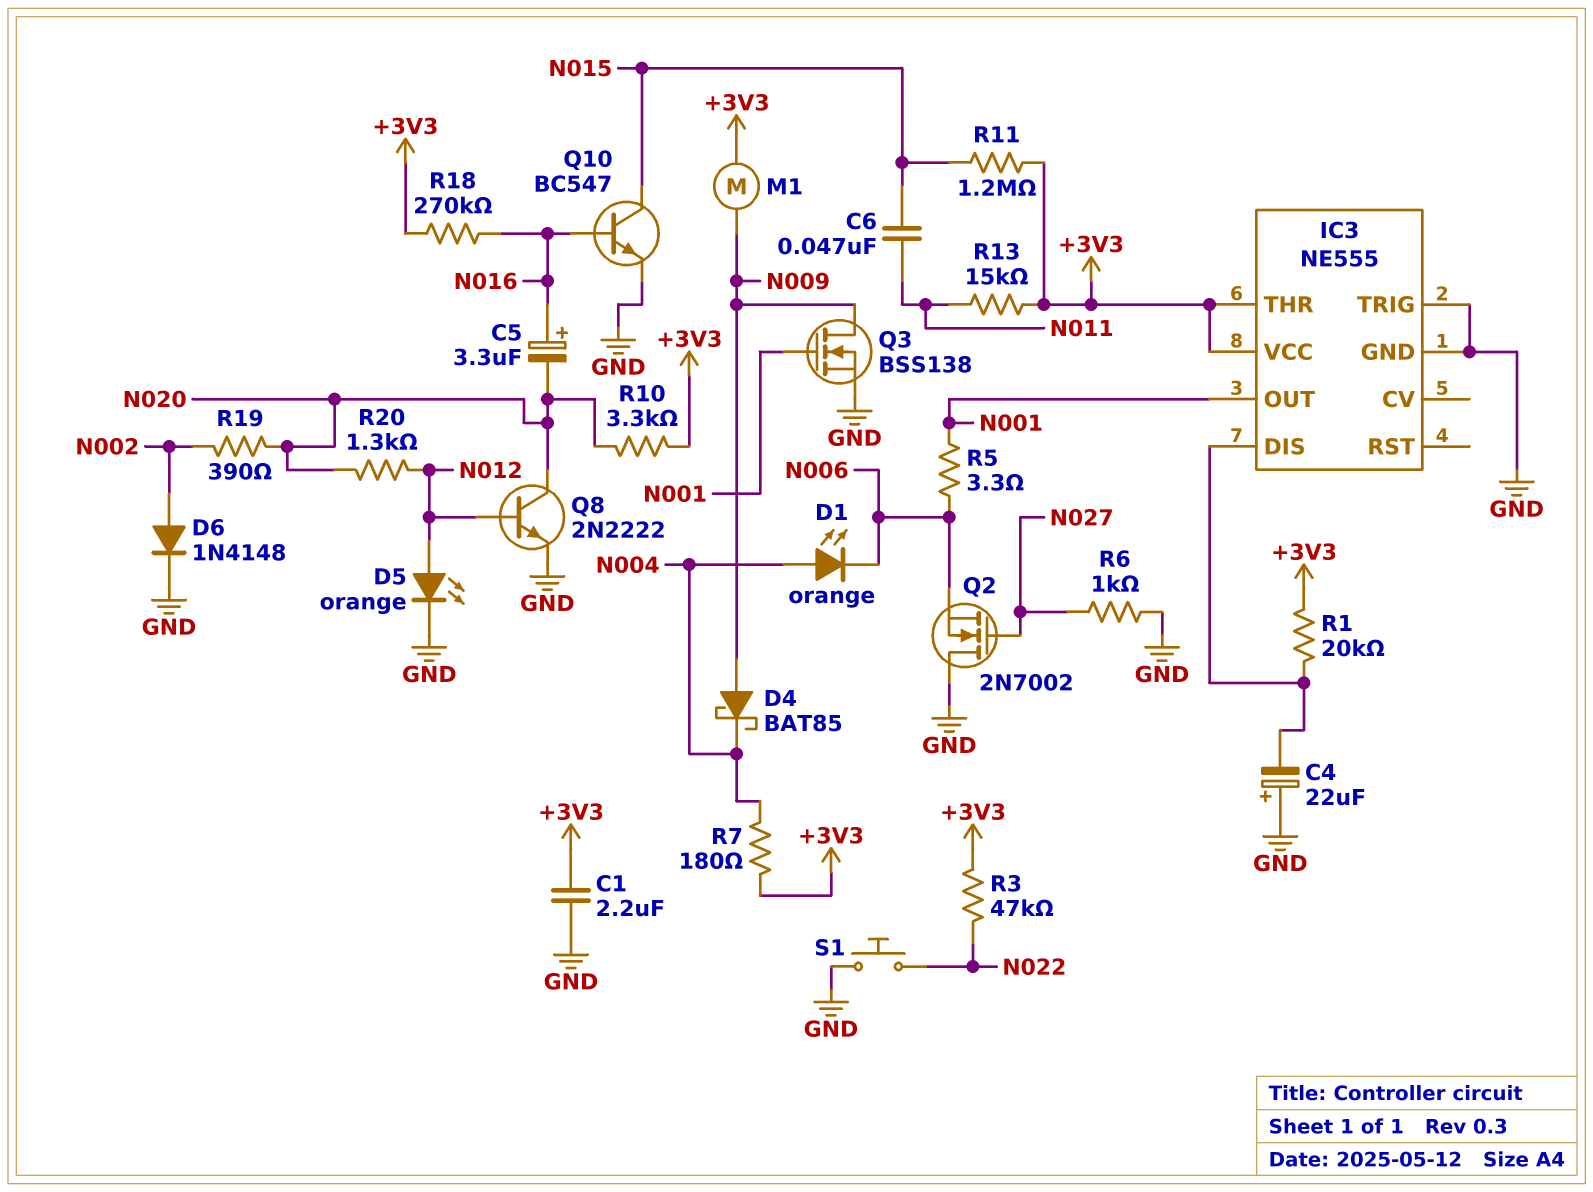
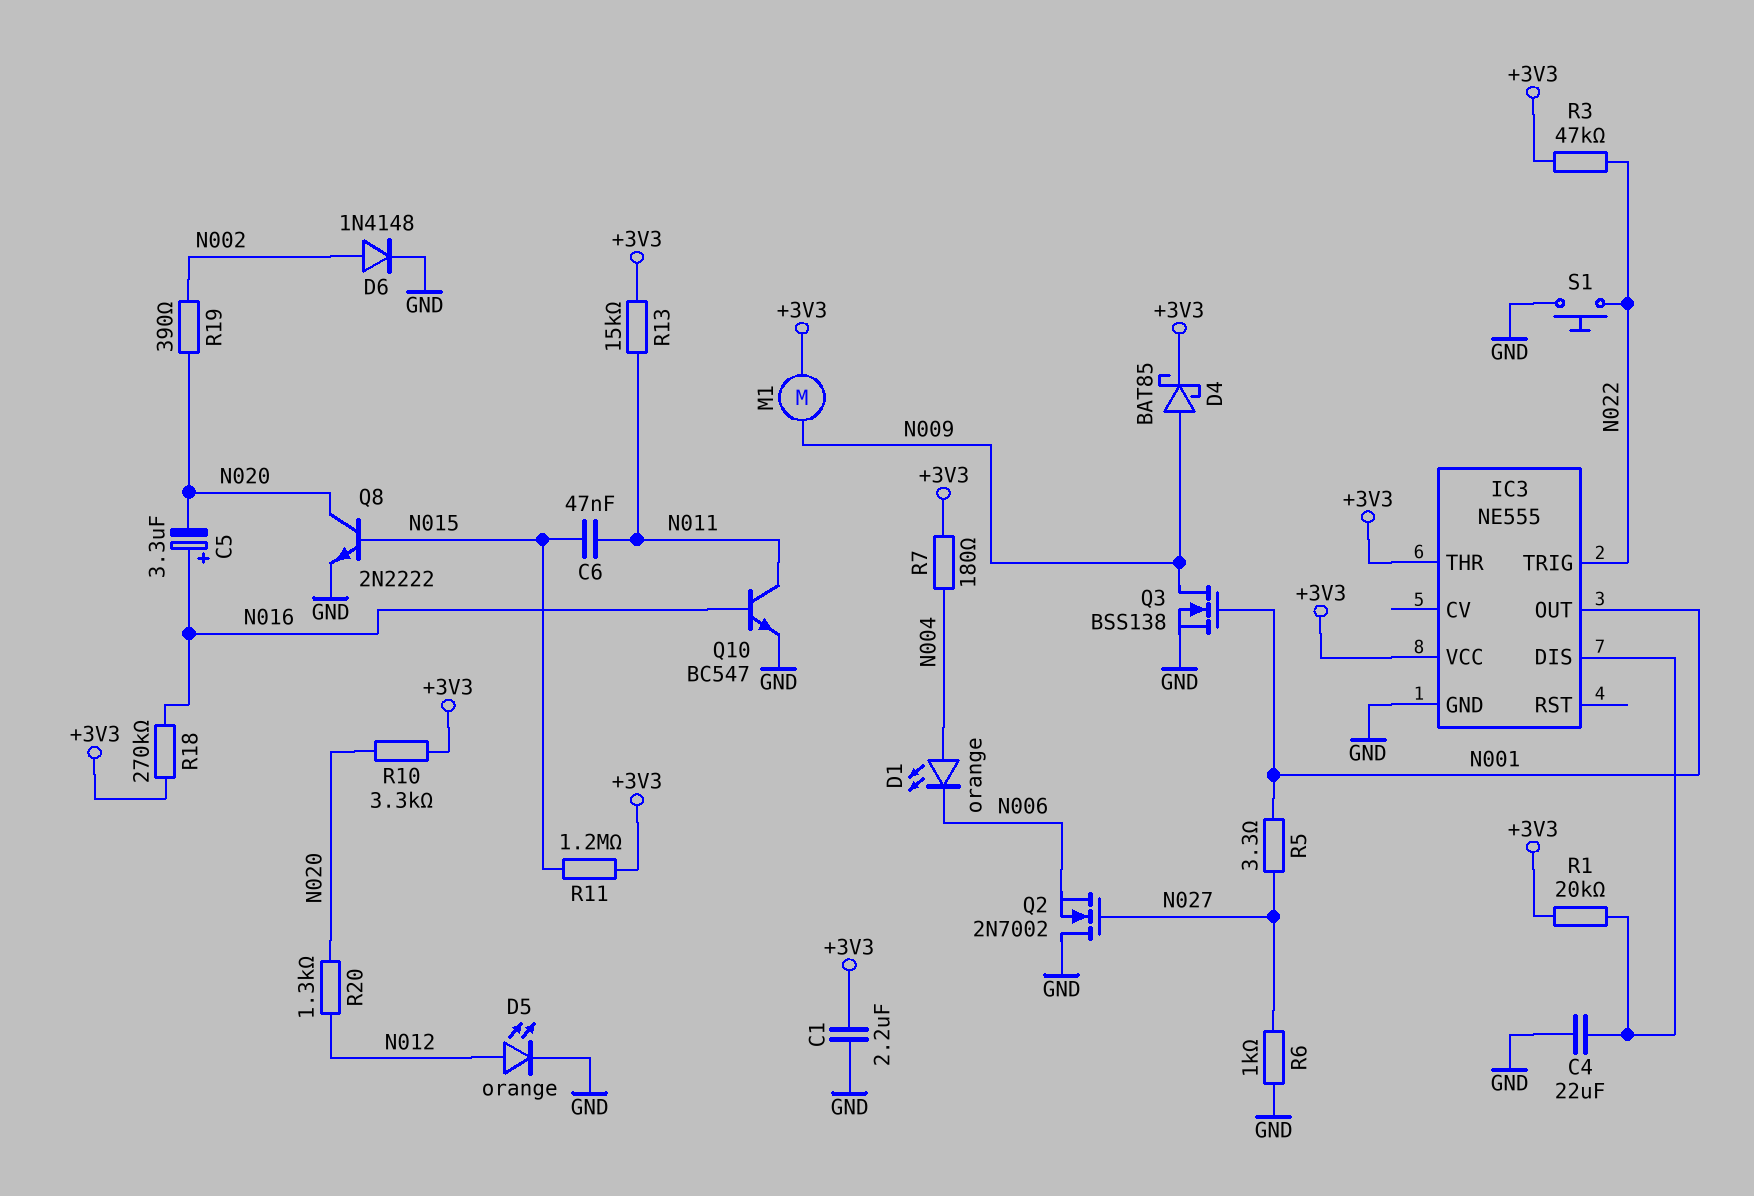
C4: 22uF (plus GND, minus IC3/DIS) -> 22uF (GND, IC3/DIS)
D4: schottky BAT85 (A N009, K N004) -> schottky BAT85 (A N009, K +3V3)
IC3 pin TRIG: GND -> N022
Q8: NPN 2N2222 (B N012, C N020, E GND) -> NPN 2N2222 (B N015, C N020, E GND)
Q10: NPN BC547 (B N016, C N015, E GND) -> NPN BC547 (B N016, C N011, E GND)
R5: 3.3 (N001, N006) -> 3.3 (N001, N027)

